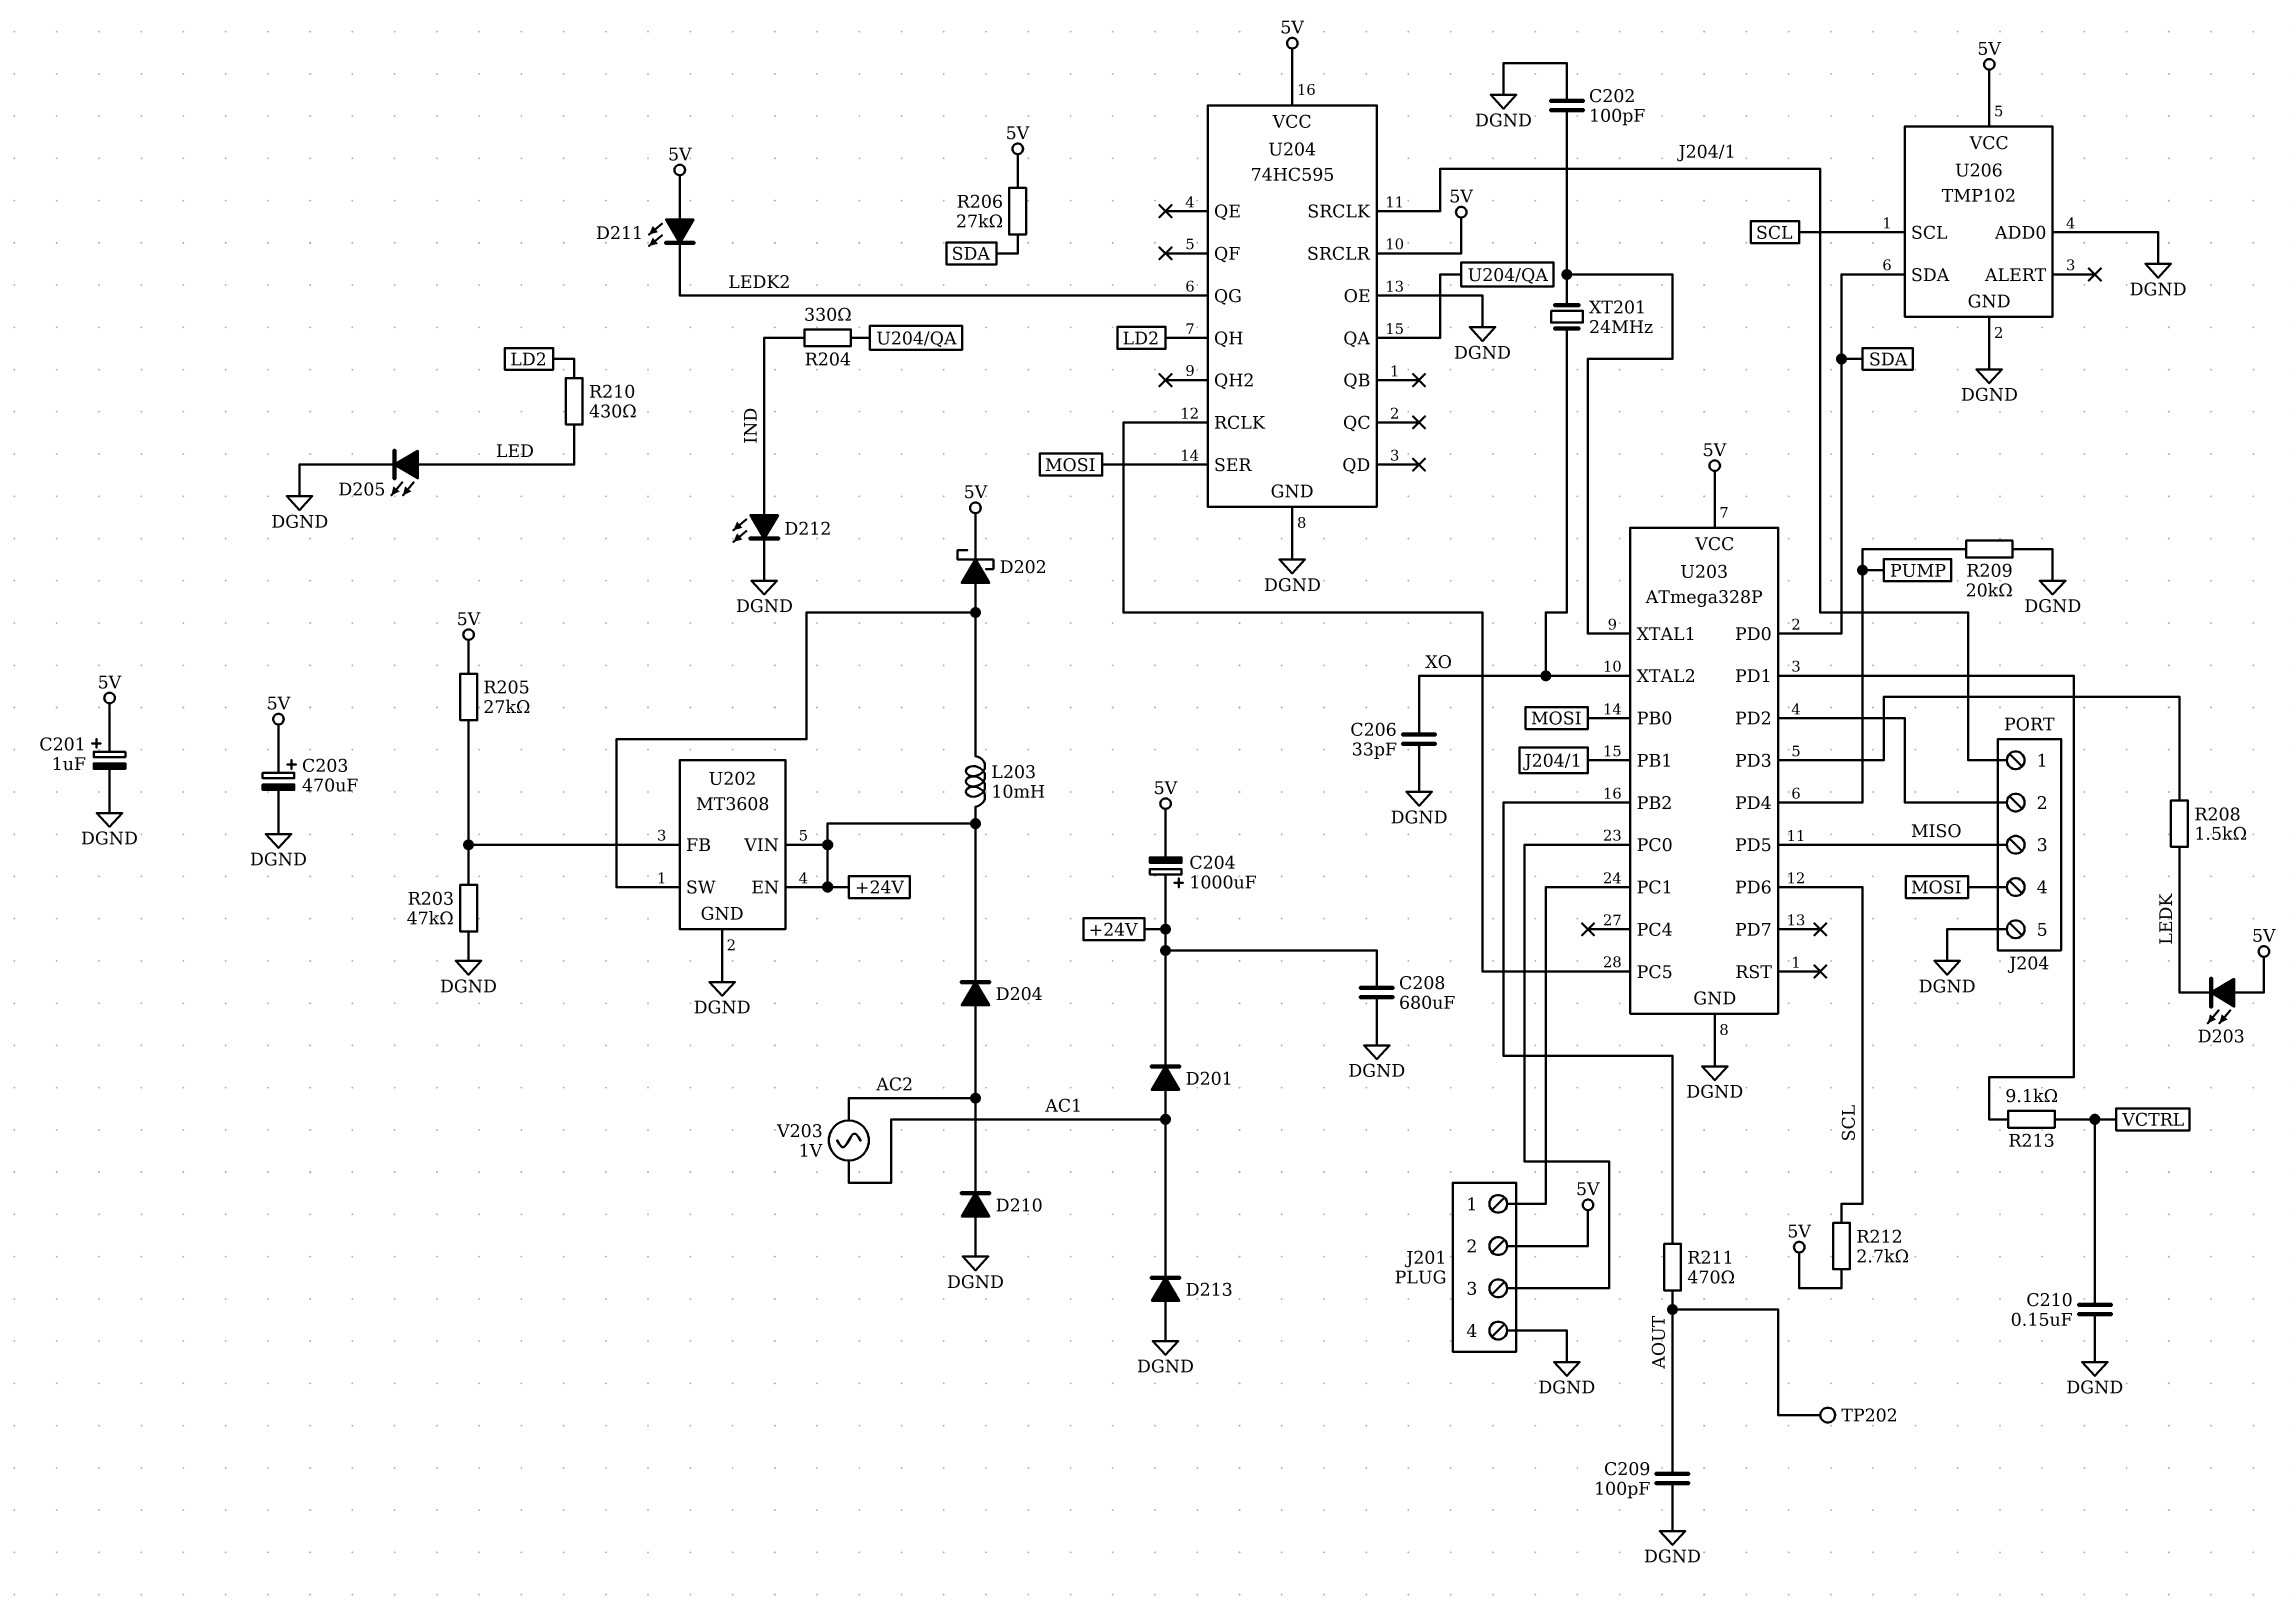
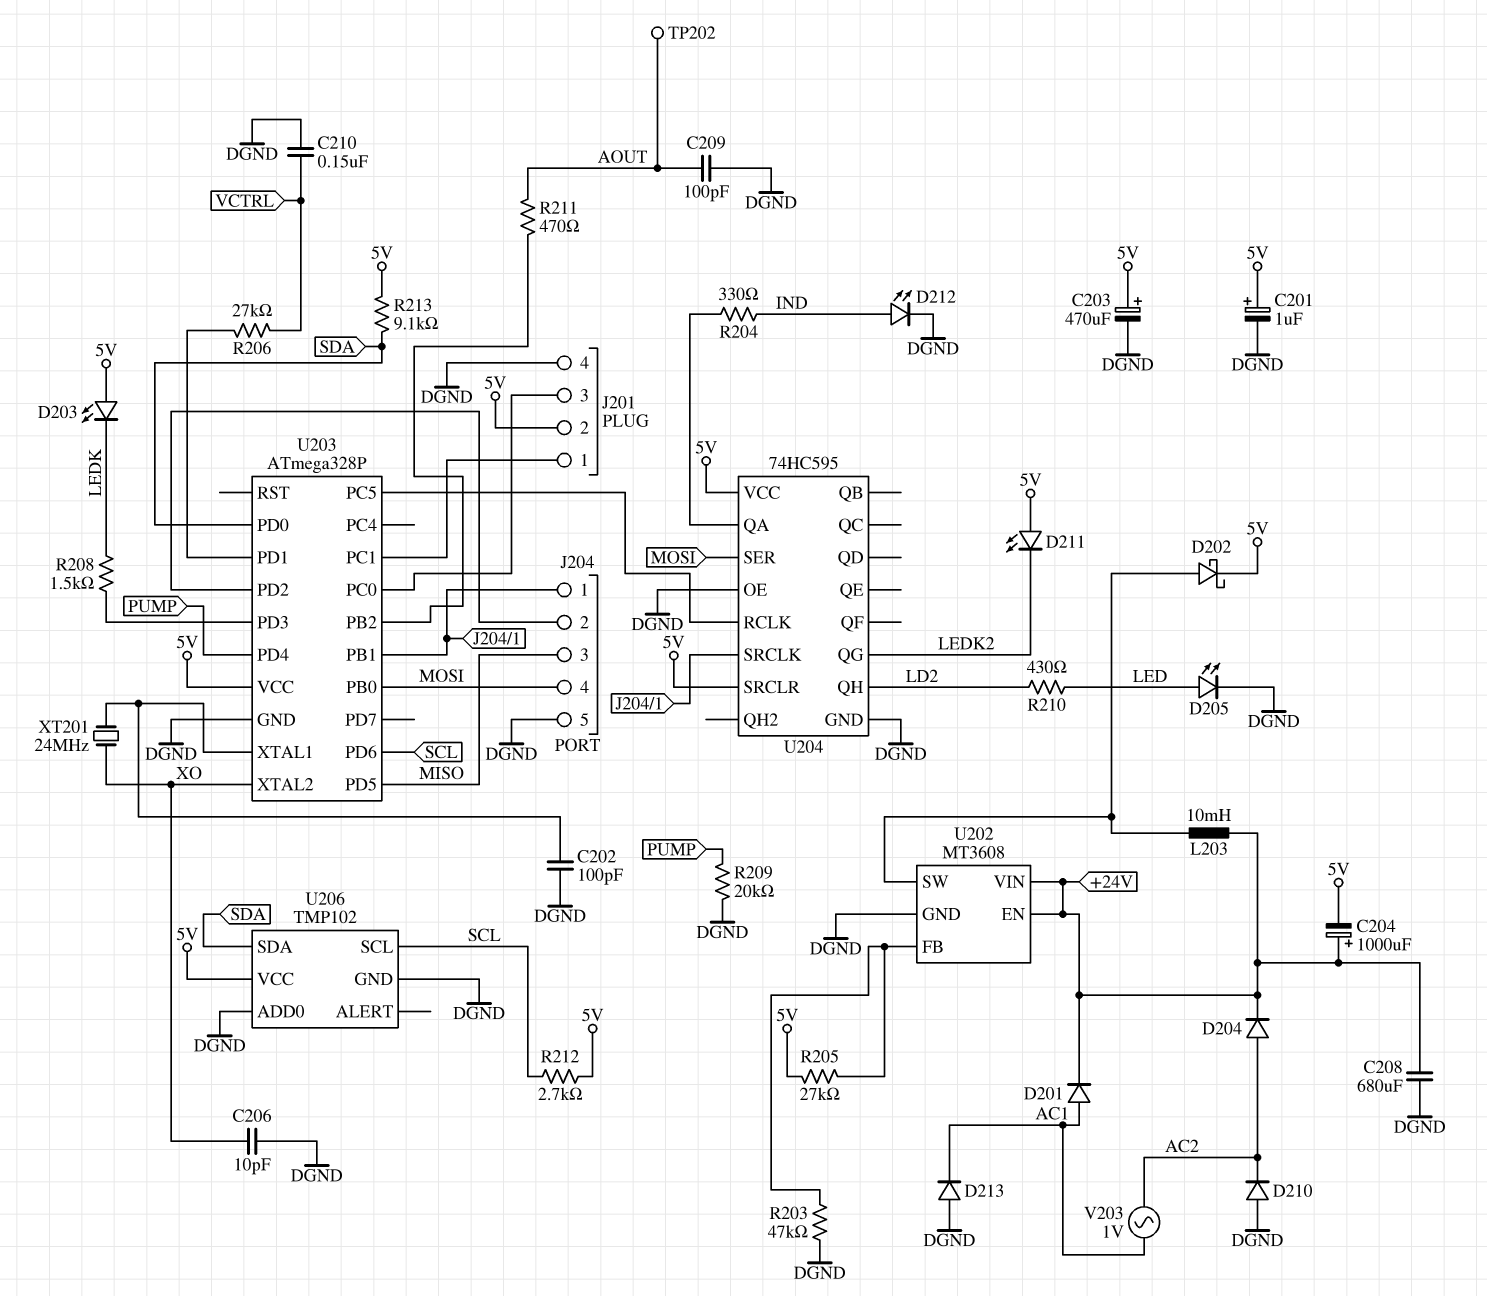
C206: 33pF (DGND, XO) -> 10pF (DGND, XO)
R206: 27k (5V, SDA) -> 27k (U203/PD1, VCTRL)
R213: 9.1k (U203/PD1, VCTRL) -> 9.1k (5V, SDA)

